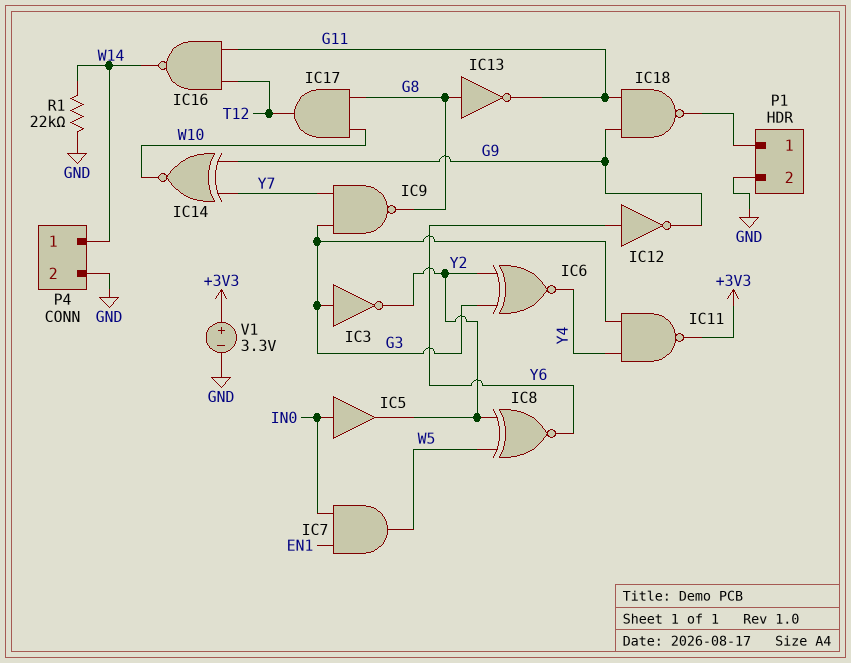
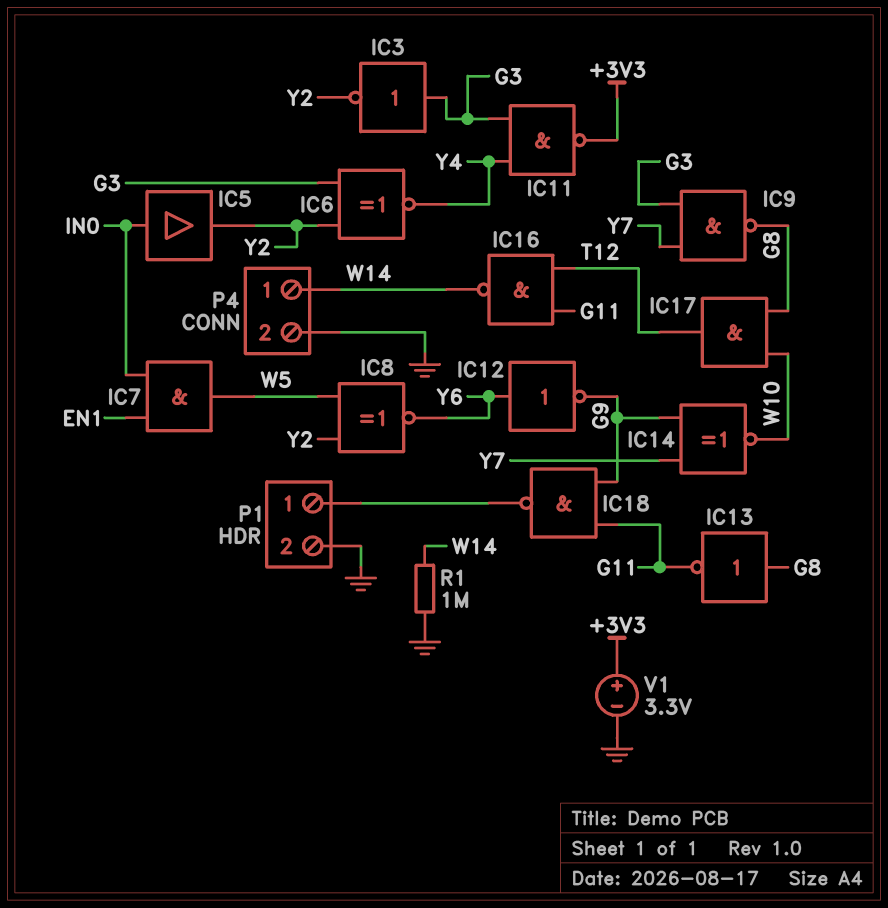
R1: 22k (GND, W14) -> 1M (GND, W14)

